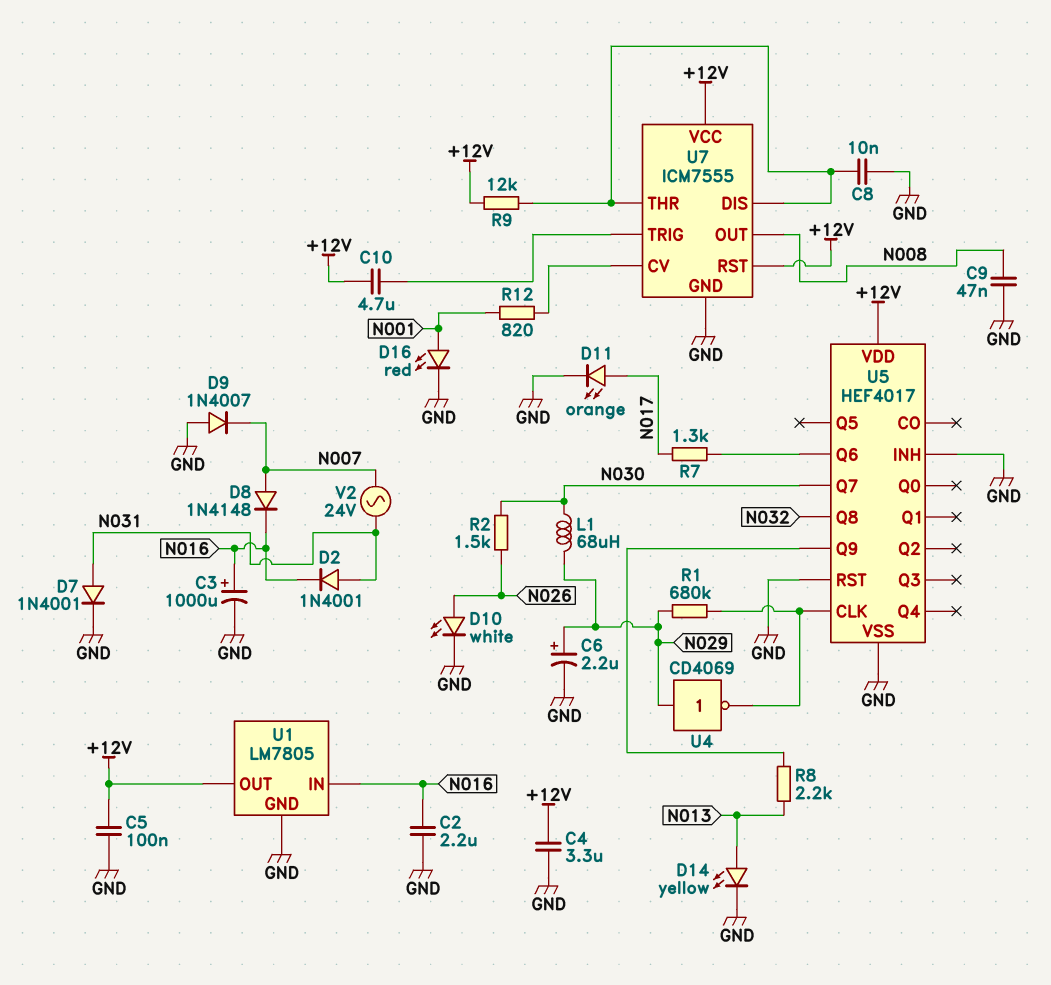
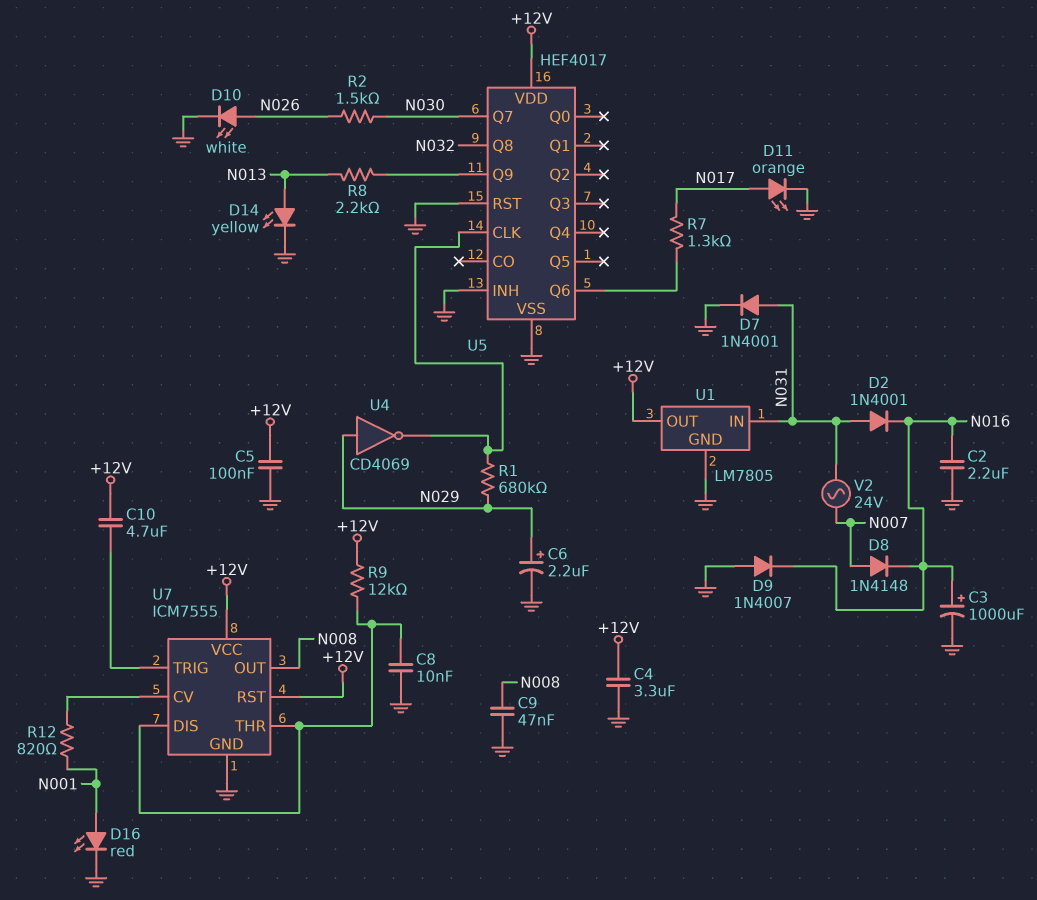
D9: diode 1N4007 (A GND, K N007) -> diode 1N4007 (A GND, K N016)
L1: 68uH (N029, N030) -> none
U1 pin IN: N016 -> N031

